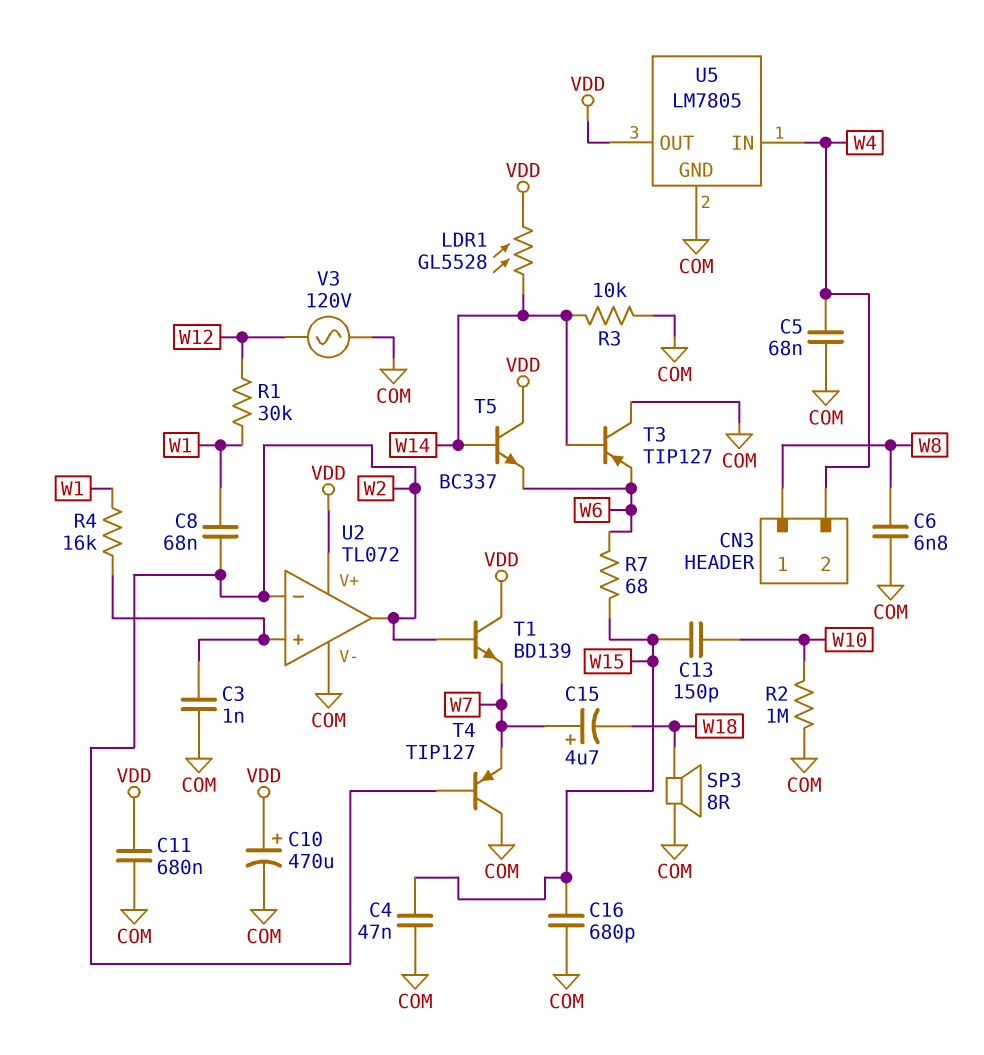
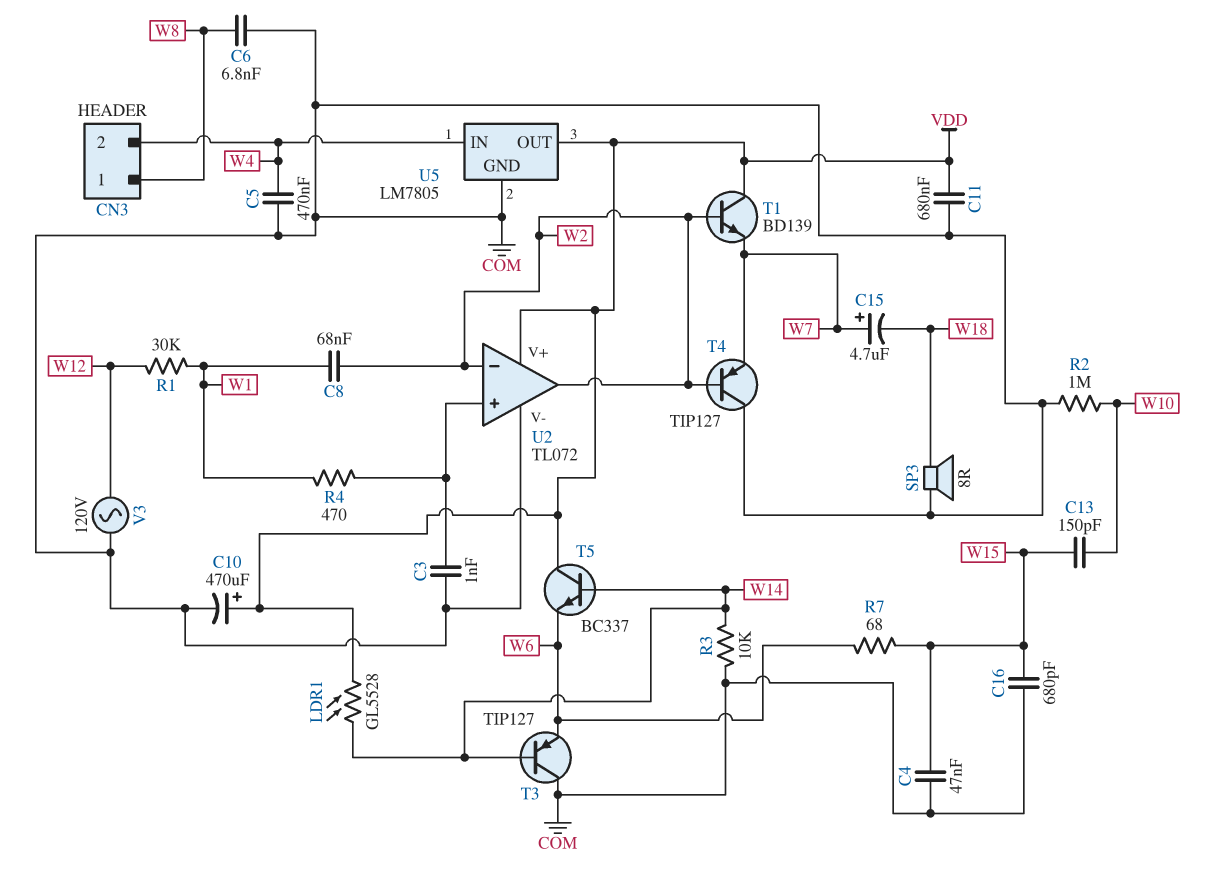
C5: 68nF (COM, W4) -> 470nF (COM, W4)
R4: 16k (U2/in+, W1) -> 470 (U2/in+, W1)

